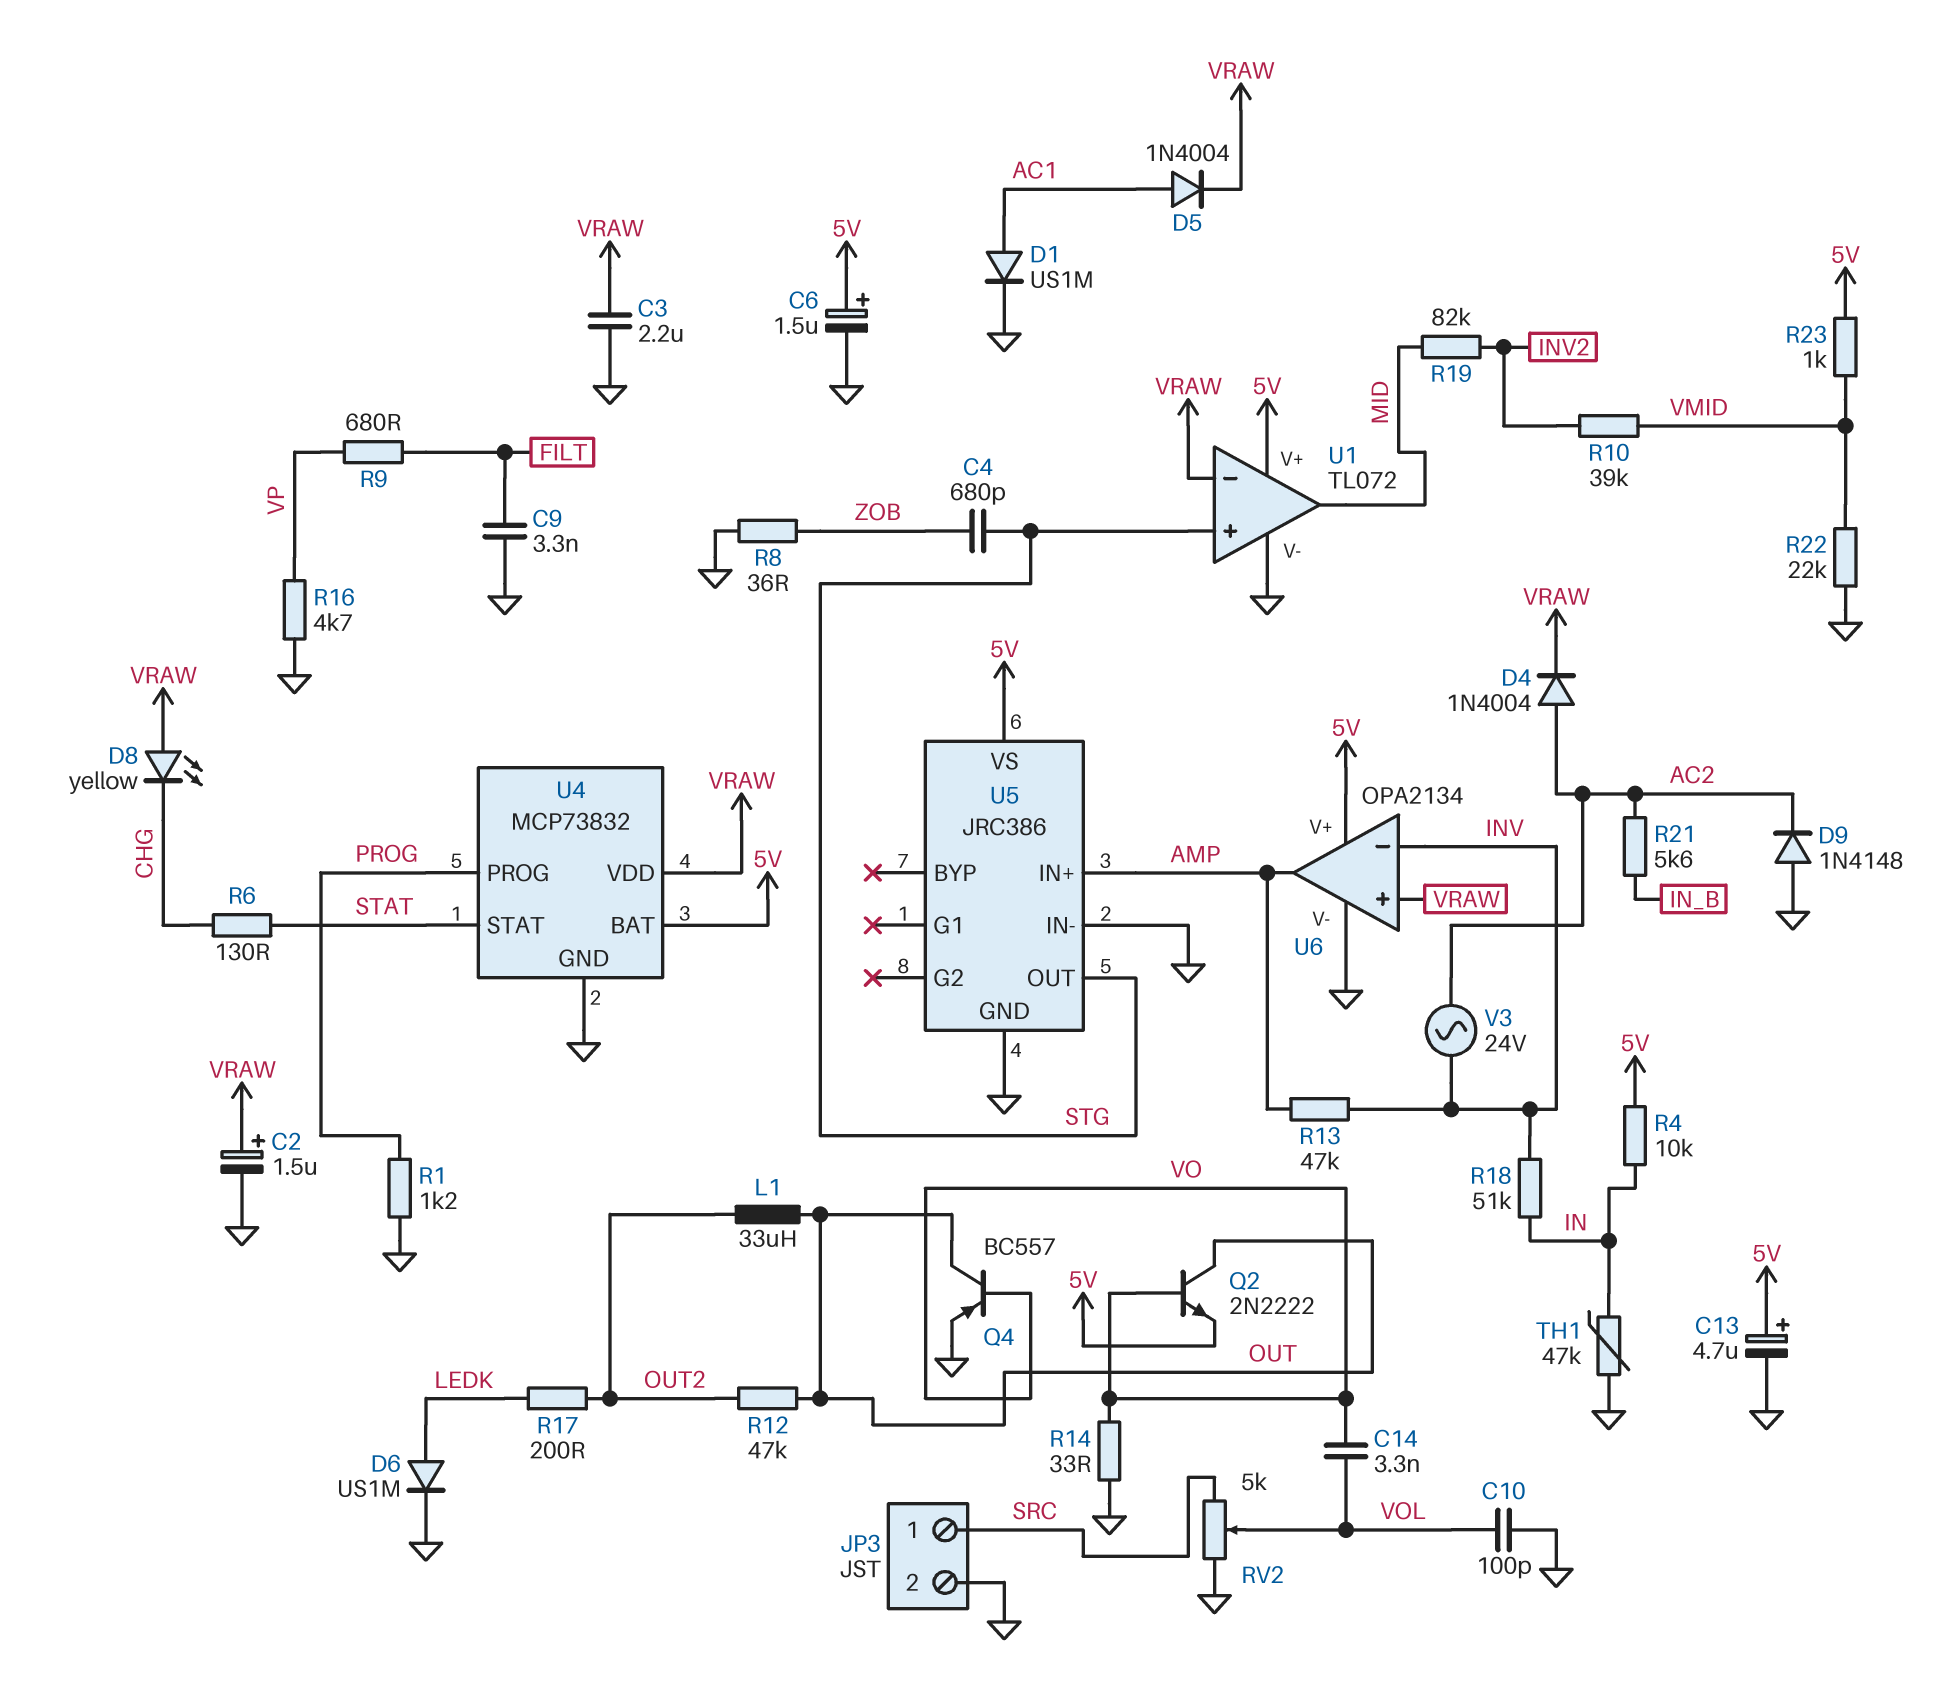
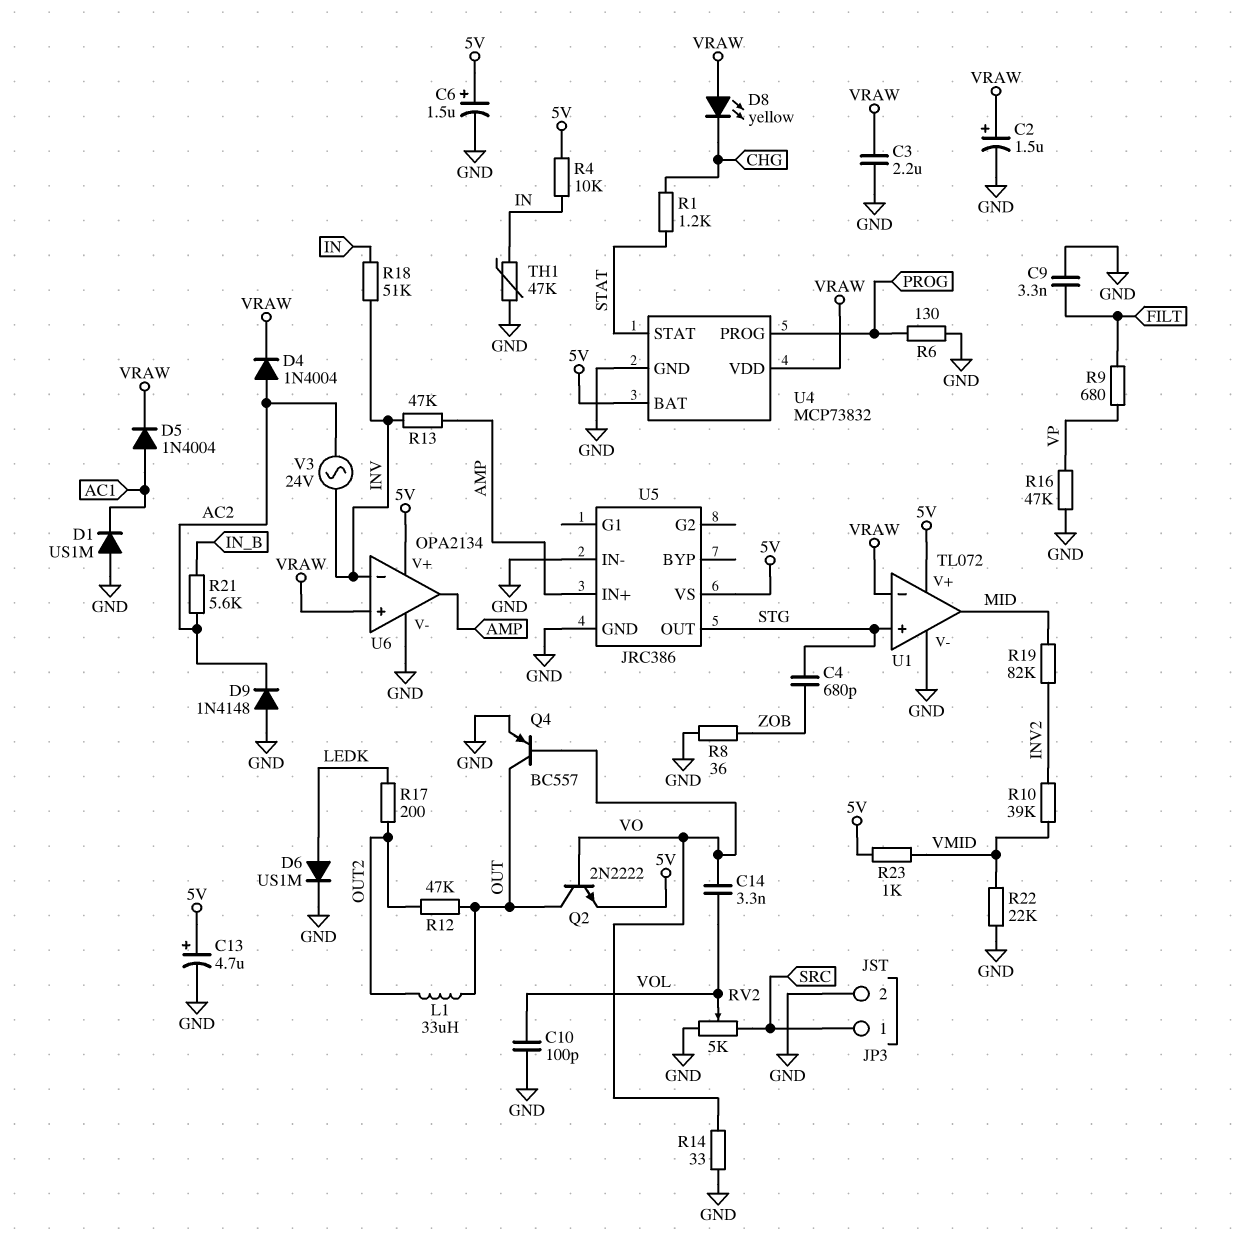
D1: diode US1M (A AC1, K GND) -> diode US1M (A GND, K AC1)
R1: 1.2k (GND, PROG) -> 1.2k (CHG, STAT)
R6: 130 (CHG, STAT) -> 130 (GND, PROG)
R16: 4.7k (GND, VP) -> 47k (GND, VP)

